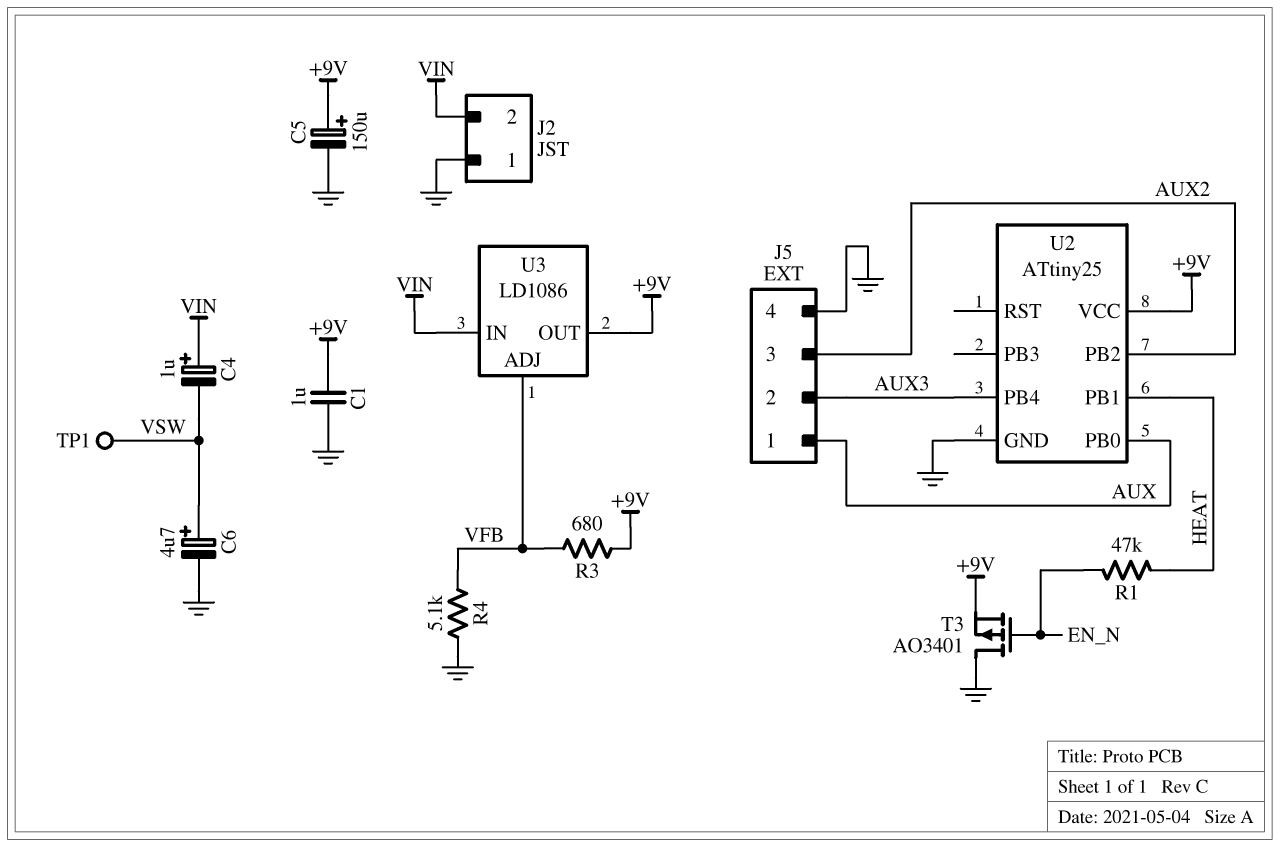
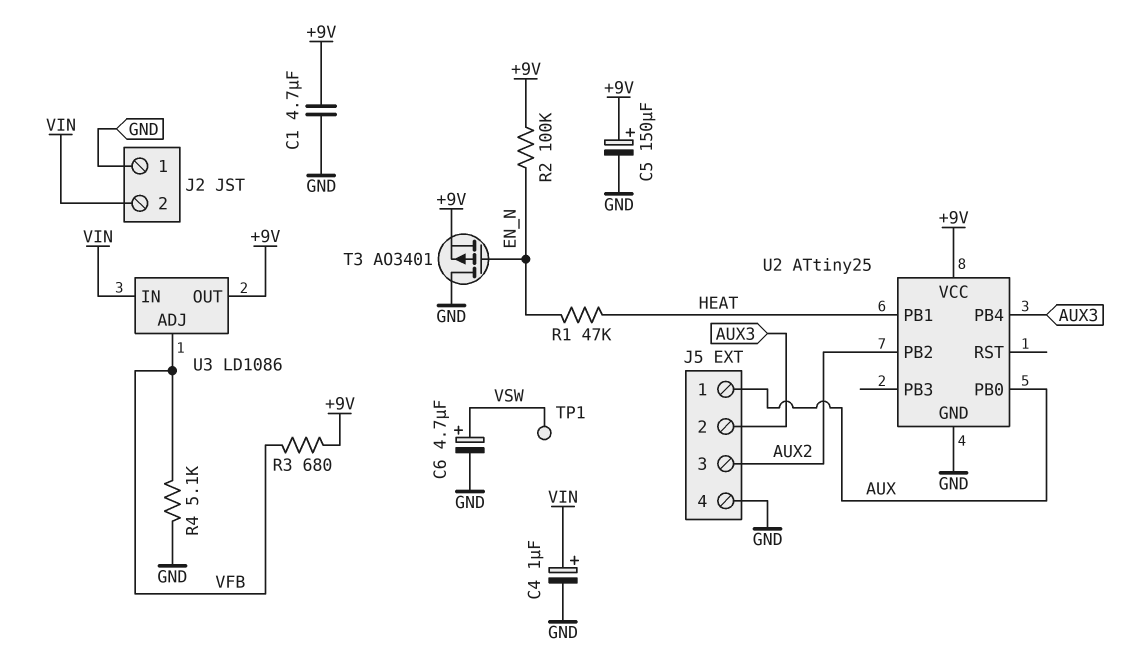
C1: 1uF (+9V, GND) -> 4.7uF (+9V, GND)
C4: 1uF (plus VIN, minus VSW) -> 1uF (plus VIN, minus GND)
R2: none -> 100k (+9V, EN_N)

